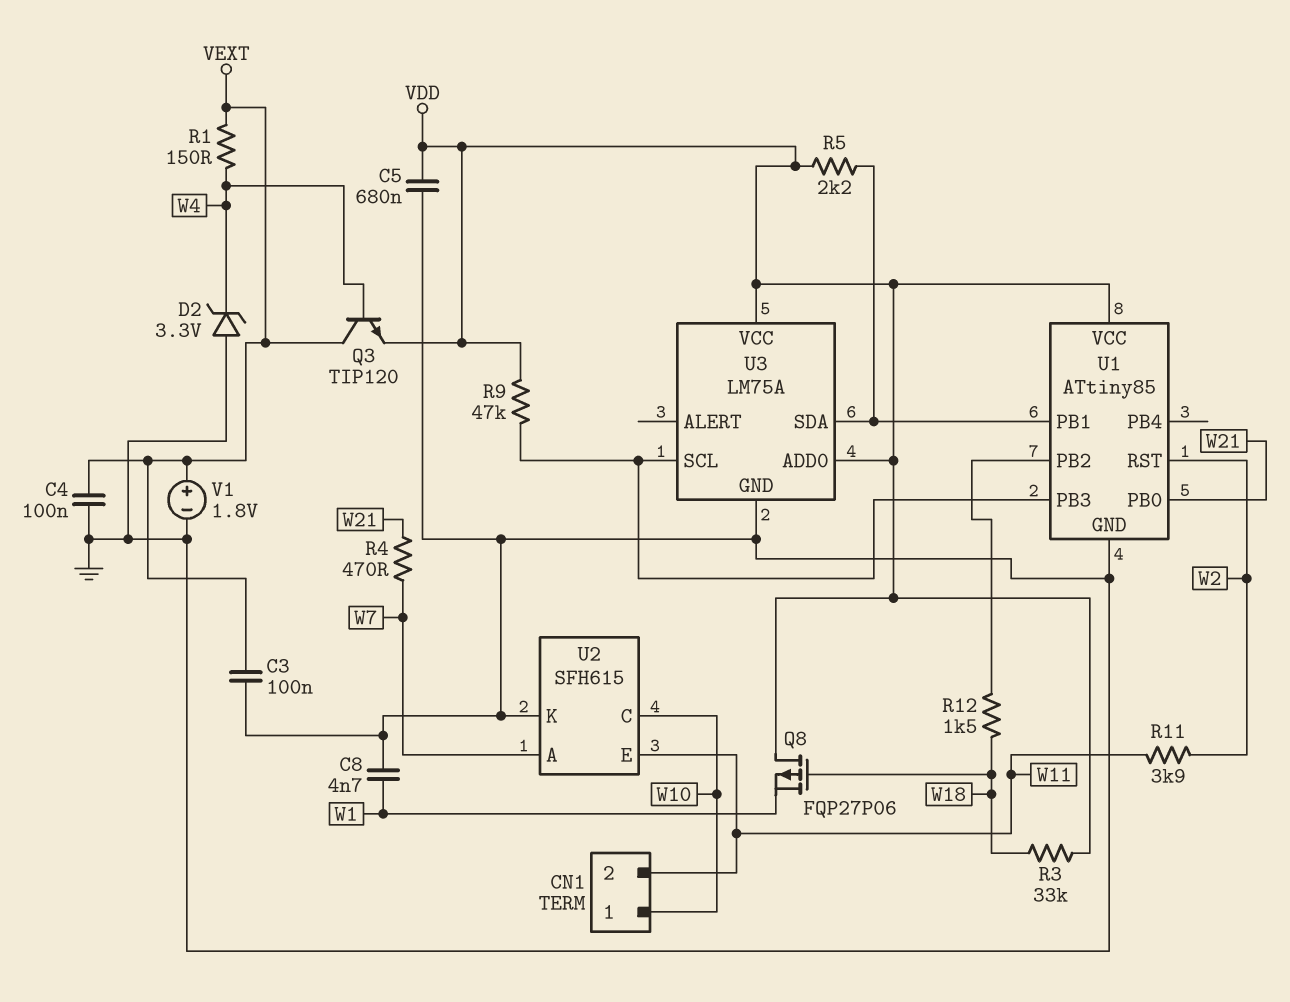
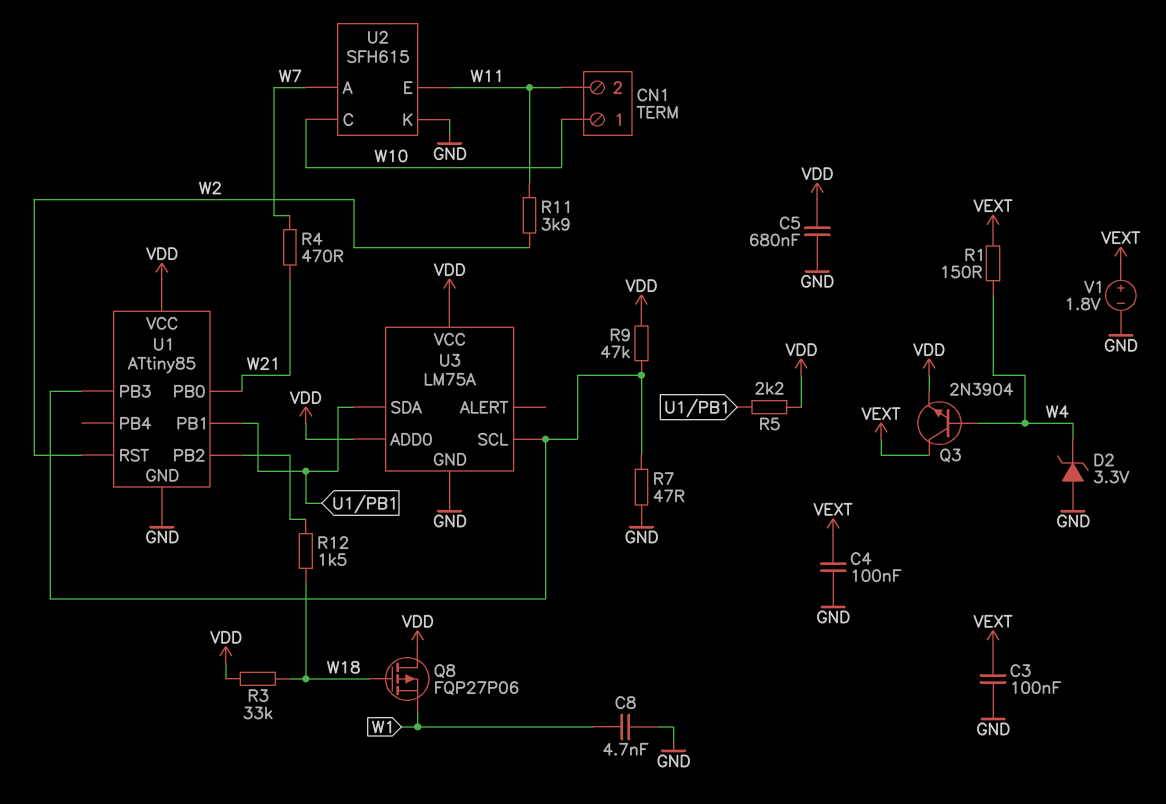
Q3: NPN TIP120 (B W4, C VEXT, E VDD) -> NPN 2N3904 (B W4, C VEXT, E VDD)
R7: none -> 47 (GND, U1/PB3)

